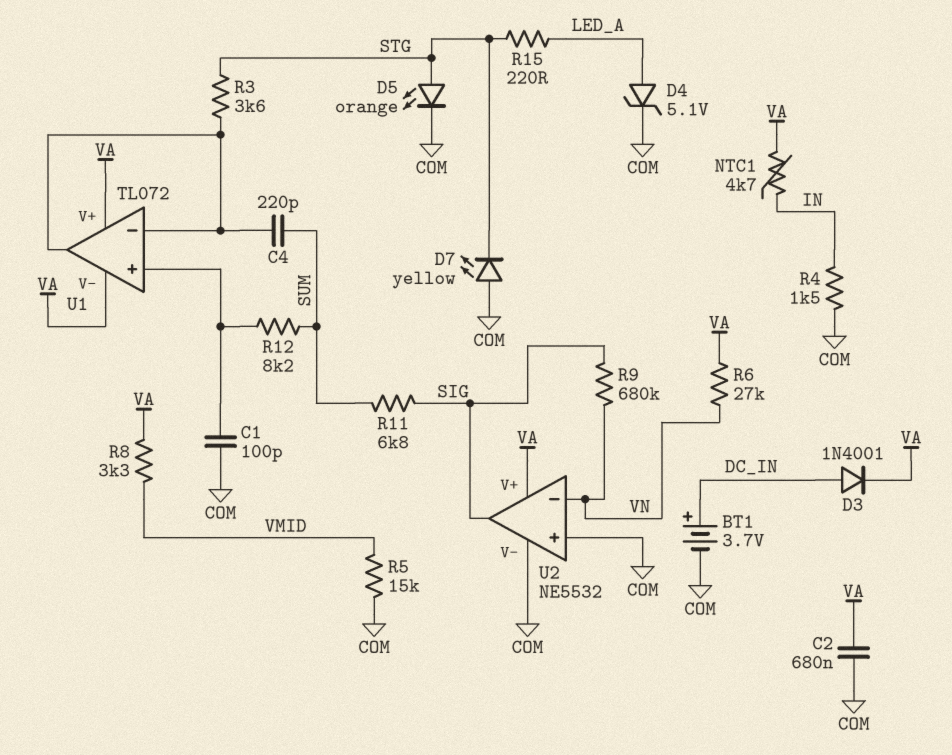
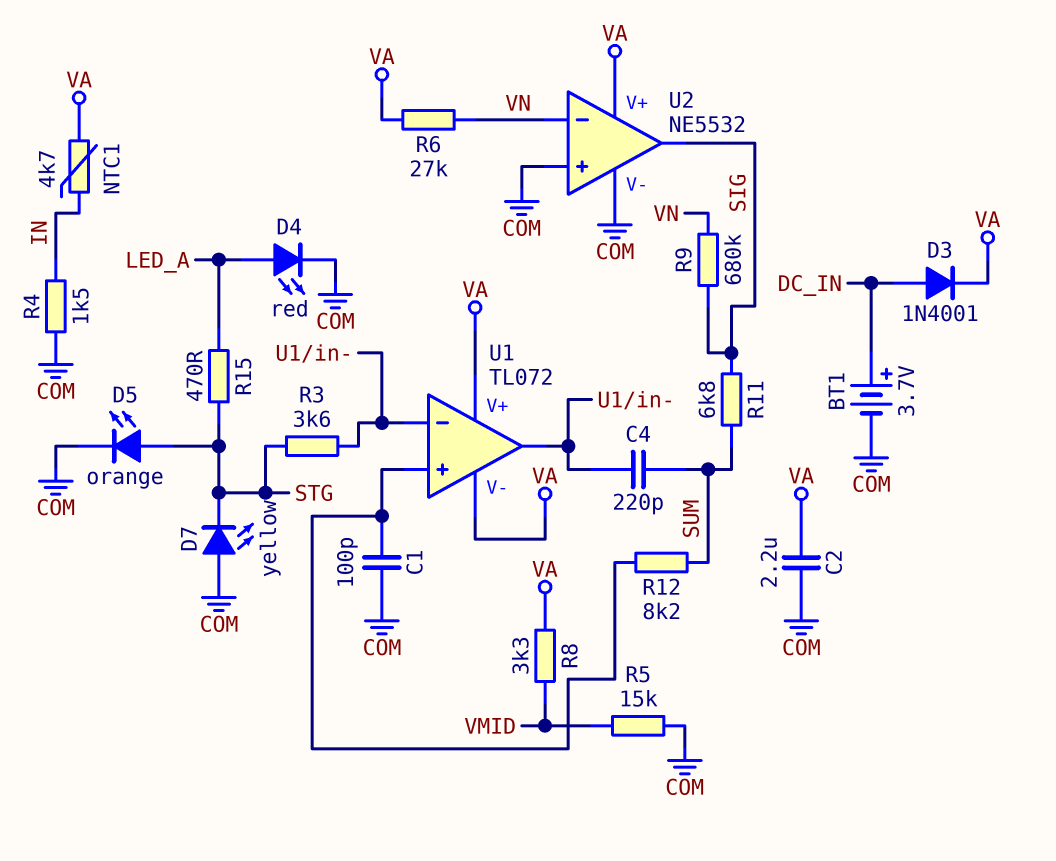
C2: 680nF (COM, VA) -> 2.2uF (COM, VA)
D4: zener 5.1V (A LED_A, K COM) -> LED red (A LED_A, K COM)
R15: 220 (LED_A, STG) -> 470 (LED_A, STG)

